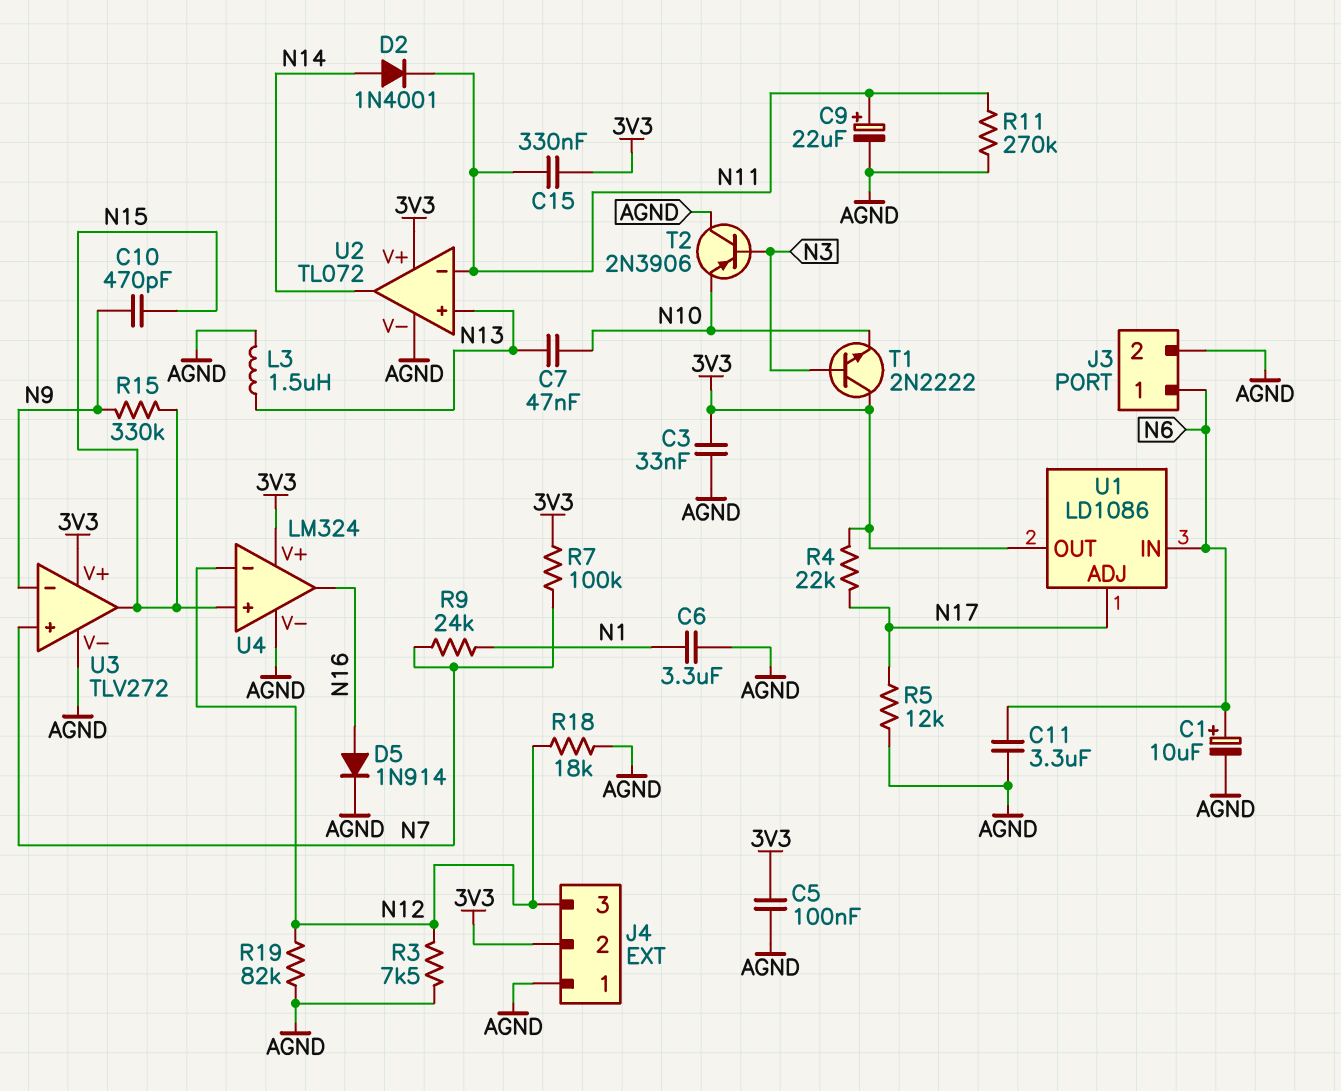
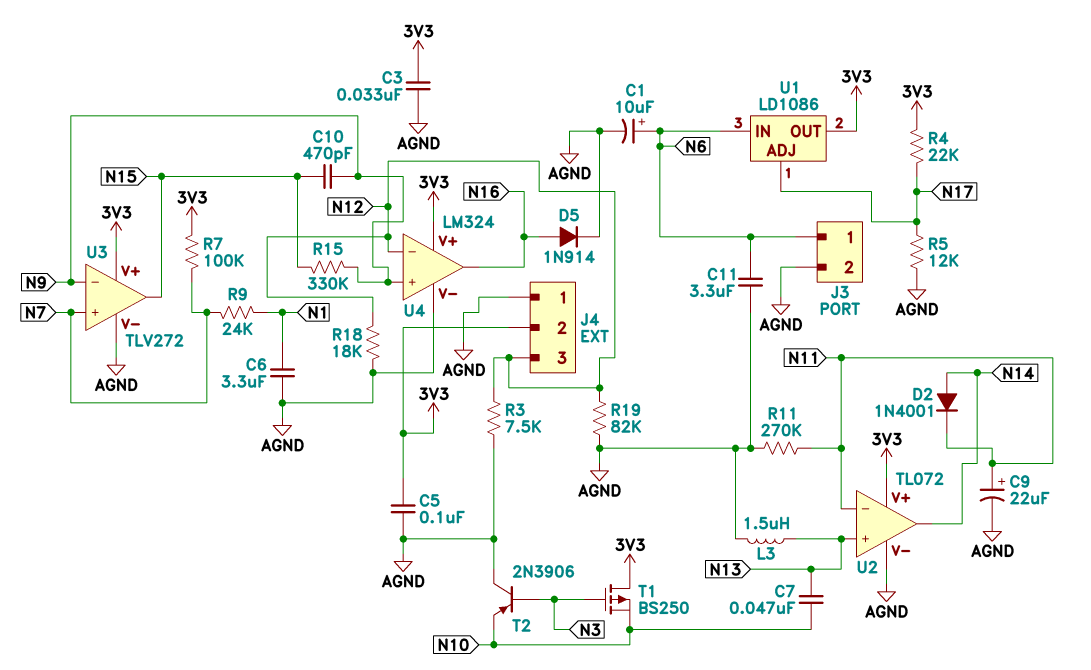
C15: 330nF (3V3, N11) -> none
T1: NPN 2N2222 (B N3, C 3V3, E N10) -> PMOS BS250 (G N3, D 3V3, S N10)
U4 pin in+: N15 -> N9

